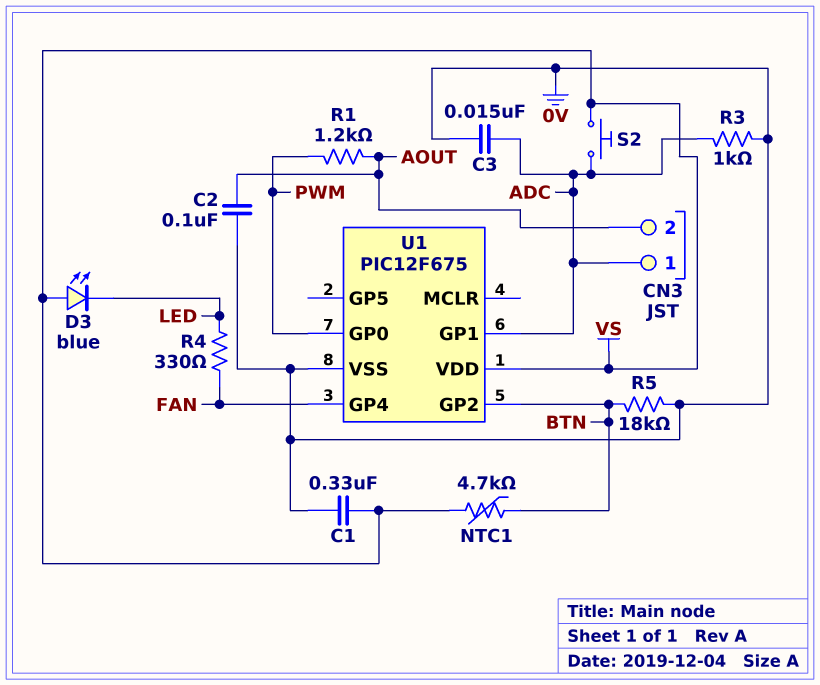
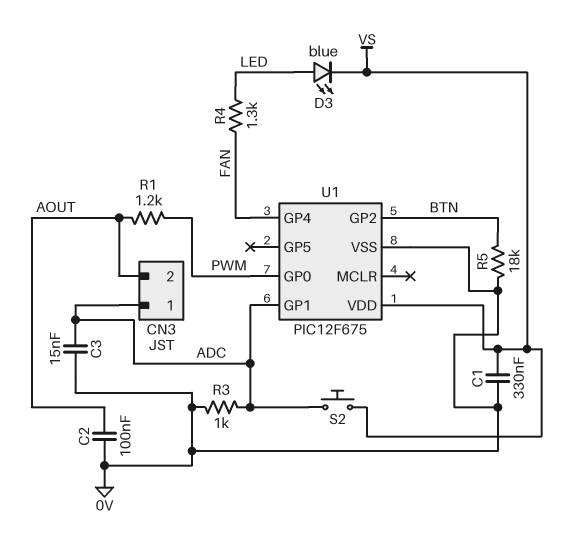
D3: LED blue (A VS, K LED) -> LED blue (A LED, K VS)
NTC1: 4.7k (BTN, VS) -> none
R4: 330 (FAN, LED) -> 1.3k (FAN, LED)

